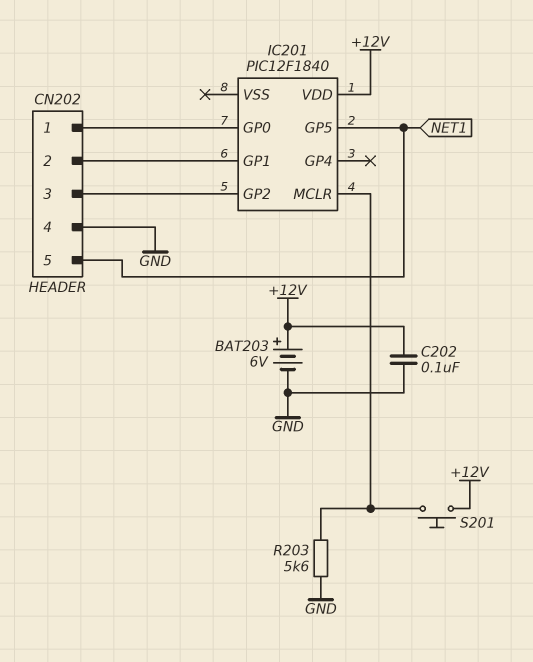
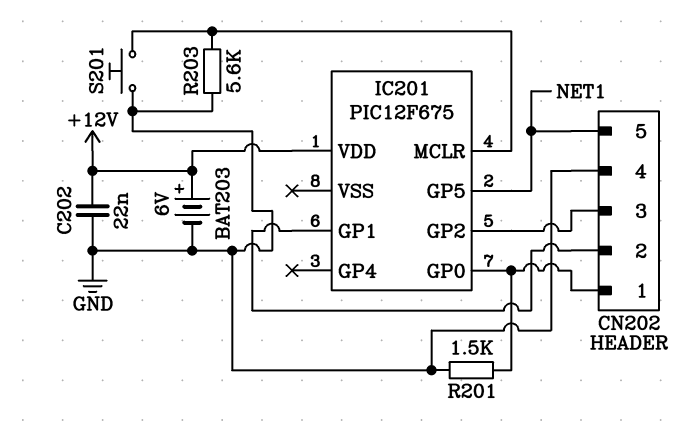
C202: 100nF (+12V, GND) -> 22nF (+12V, GND)
IC201: PIC12F1840 -> PIC12F675
R201: none -> 1.5k (CN202/1, GND)
S201: button (+12V, IC201/MCLR) -> button (GND, IC201/MCLR)

